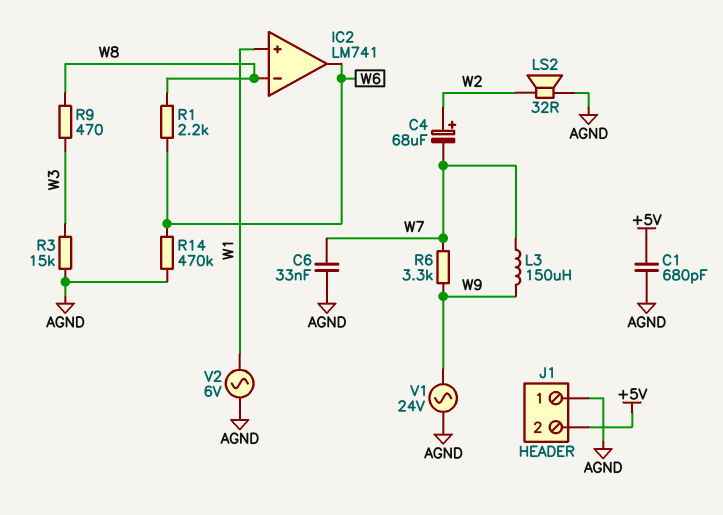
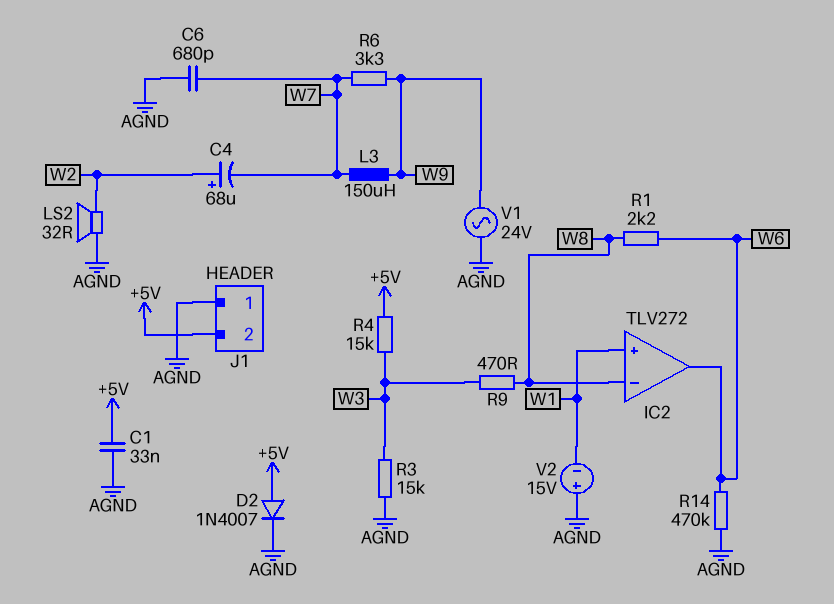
C1: 680pF (+5V, AGND) -> 33nF (+5V, AGND)
C6: 33nF (AGND, W7) -> 680pF (AGND, W7)
D2: none -> diode 1N4007 (A +5V, K AGND)
IC2: LM741 -> TLV272
R4: none -> 15k (+5V, W3)
V2: AC 6V (AGND, W1) -> 15V (plus AGND, minus W1)

